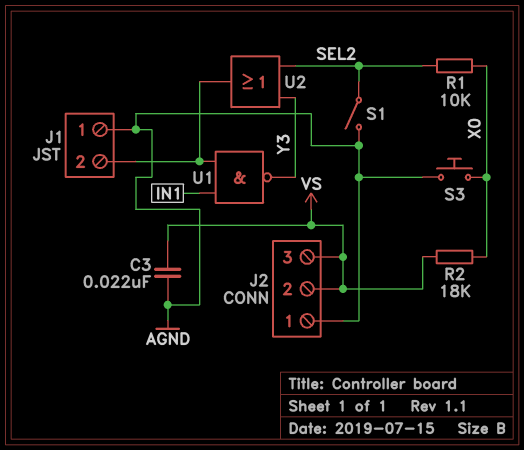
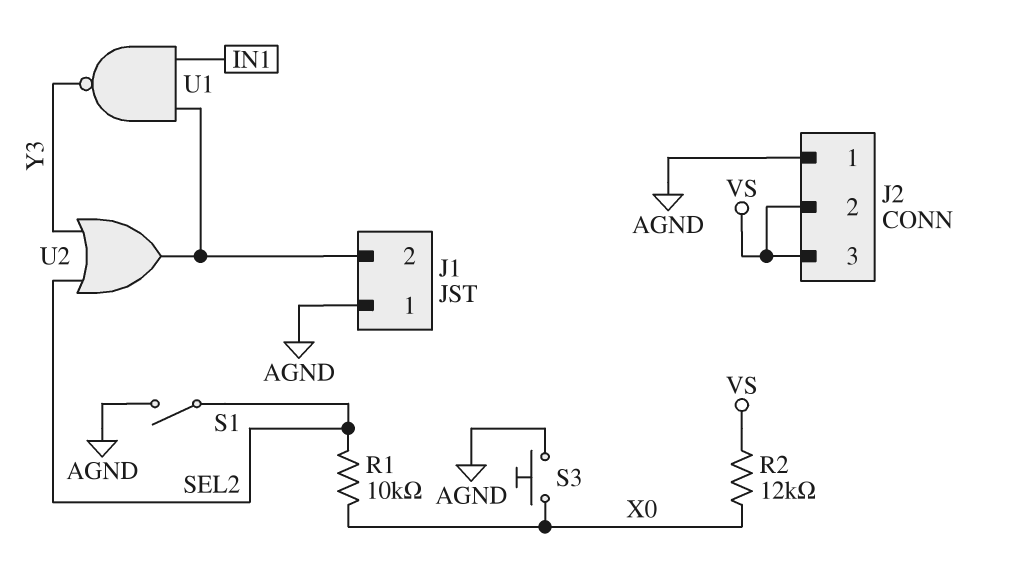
C3: 22nF (AGND, VS) -> none
R2: 18k (VS, X0) -> 12k (VS, X0)

